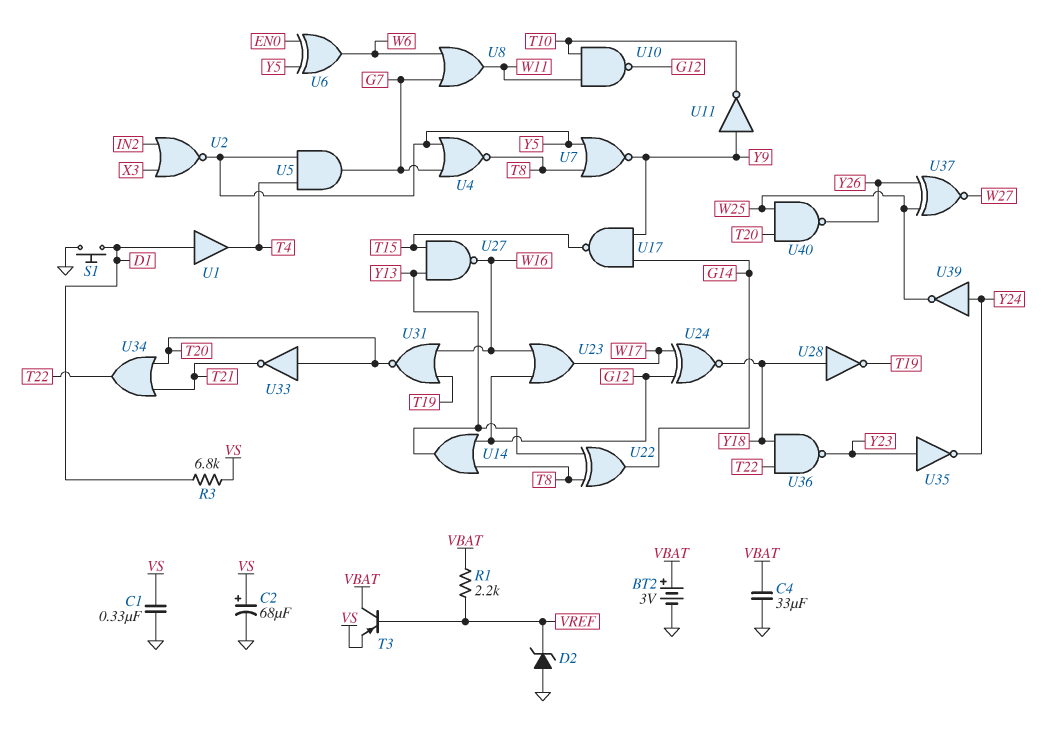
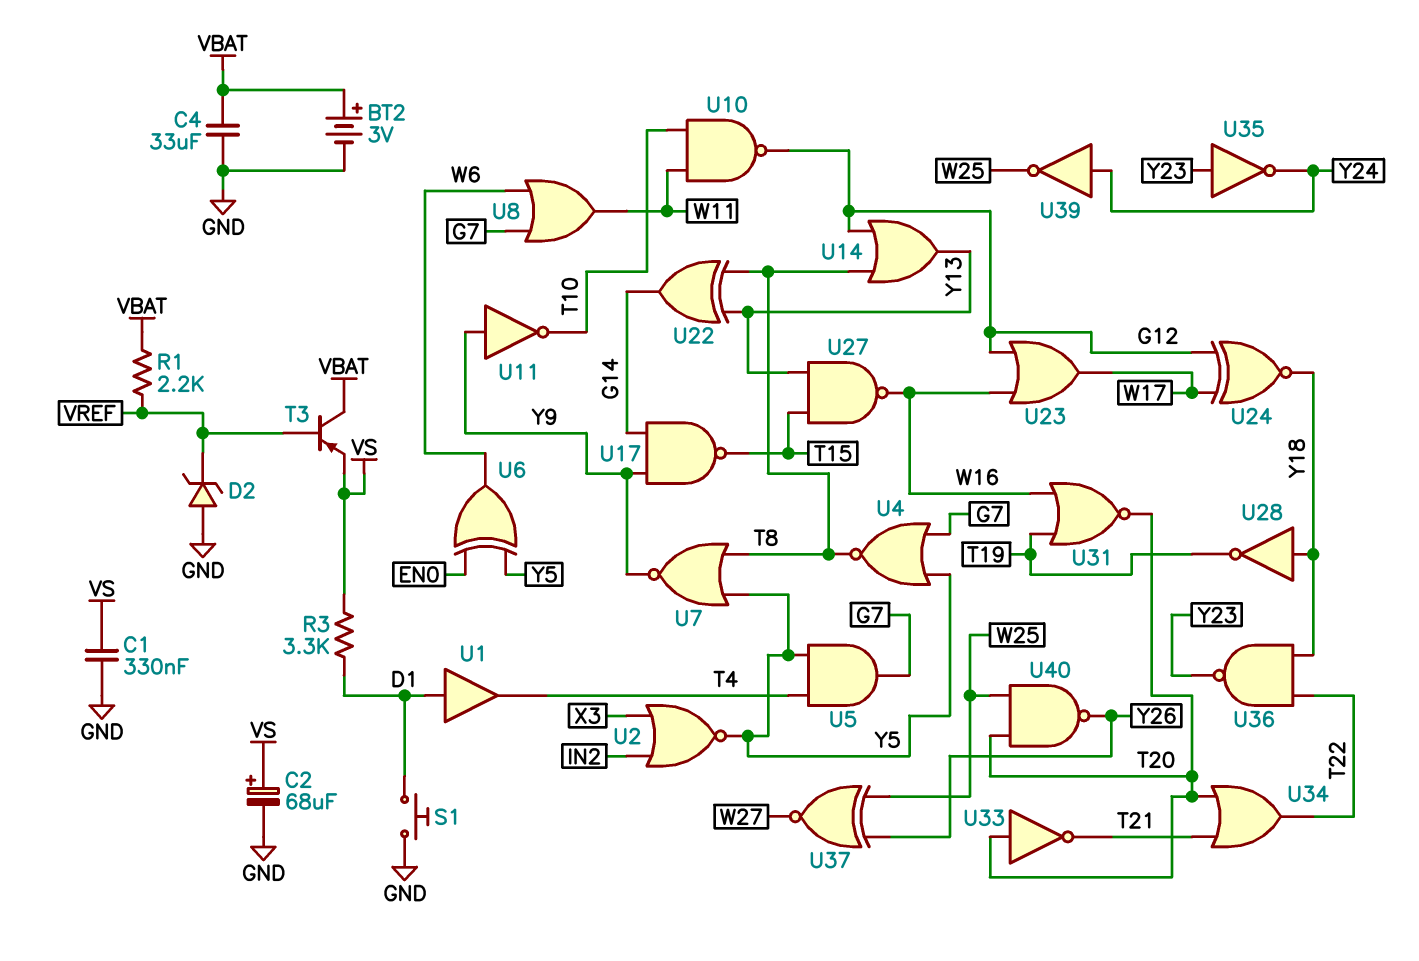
R3: 6.8k (D1, VS) -> 3.3k (D1, VS)

